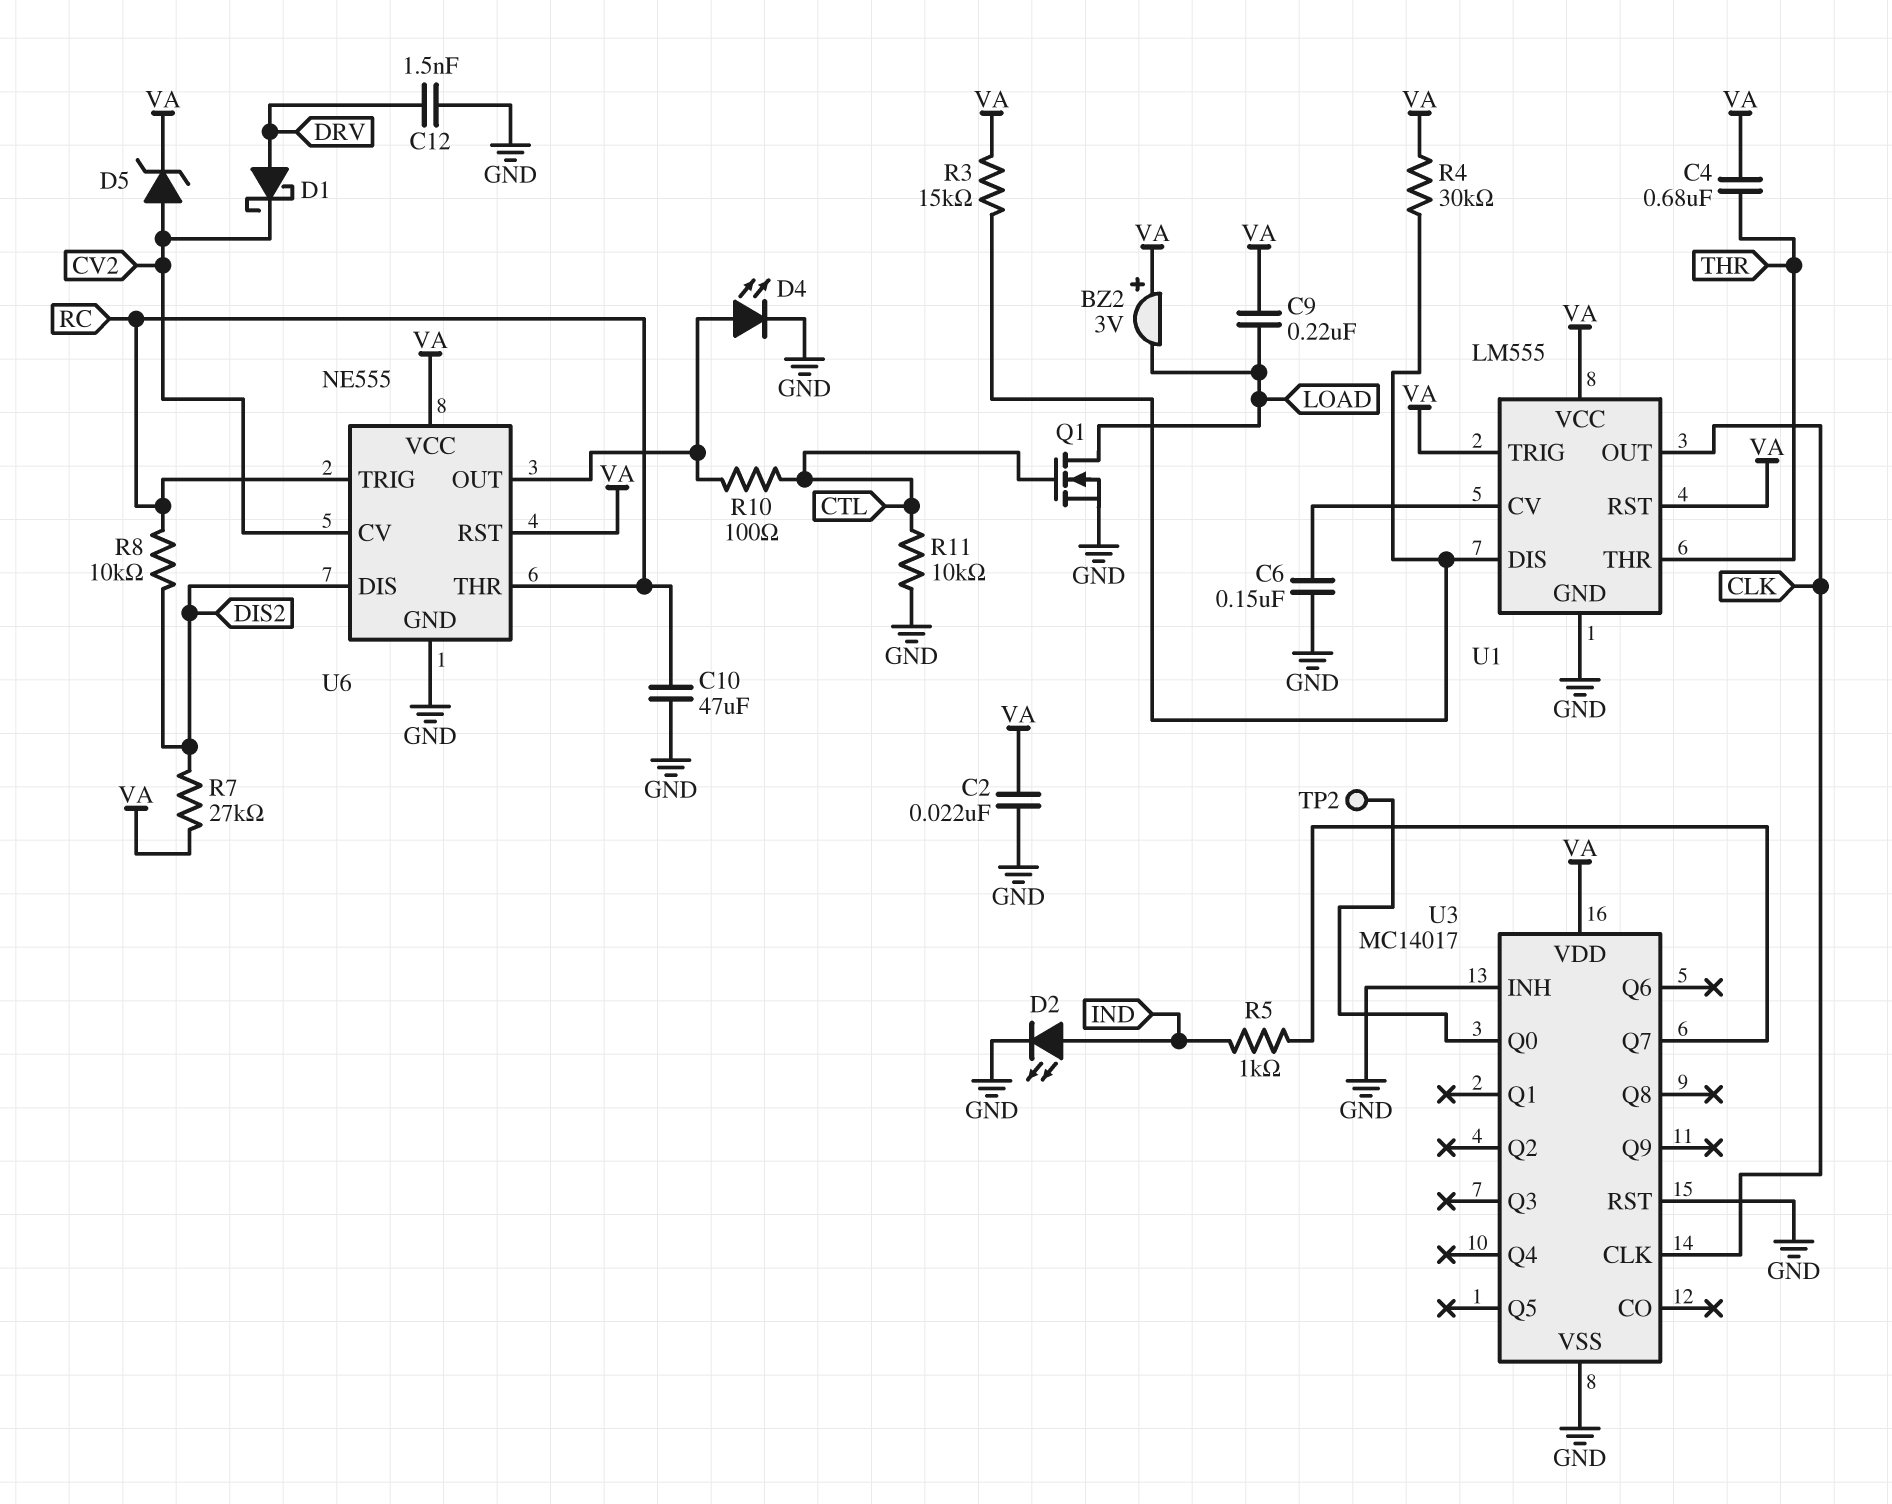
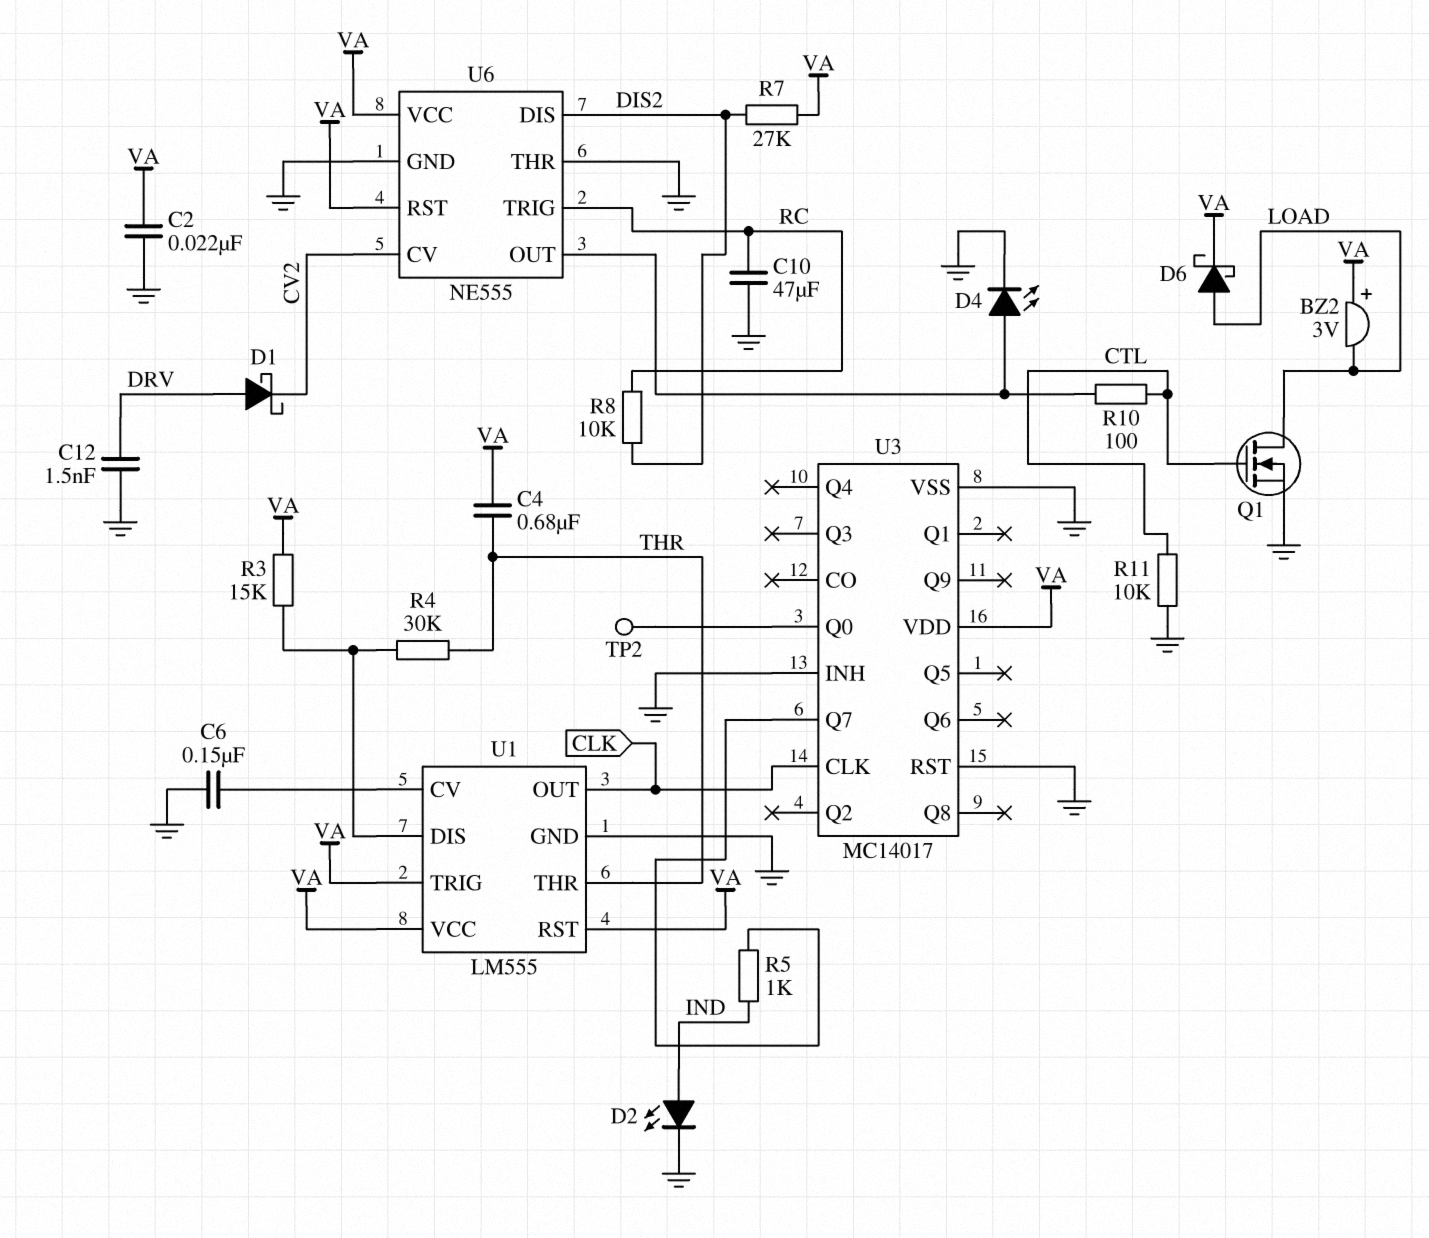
C9: 220nF (LOAD, VA) -> none
D5: zener (A CV2, K VA) -> none
D6: none -> schottky (A LOAD, K VA)
R4: 30k (U1/DIS, VA) -> 30k (THR, U1/DIS)
U6 pin THR: RC -> GND

